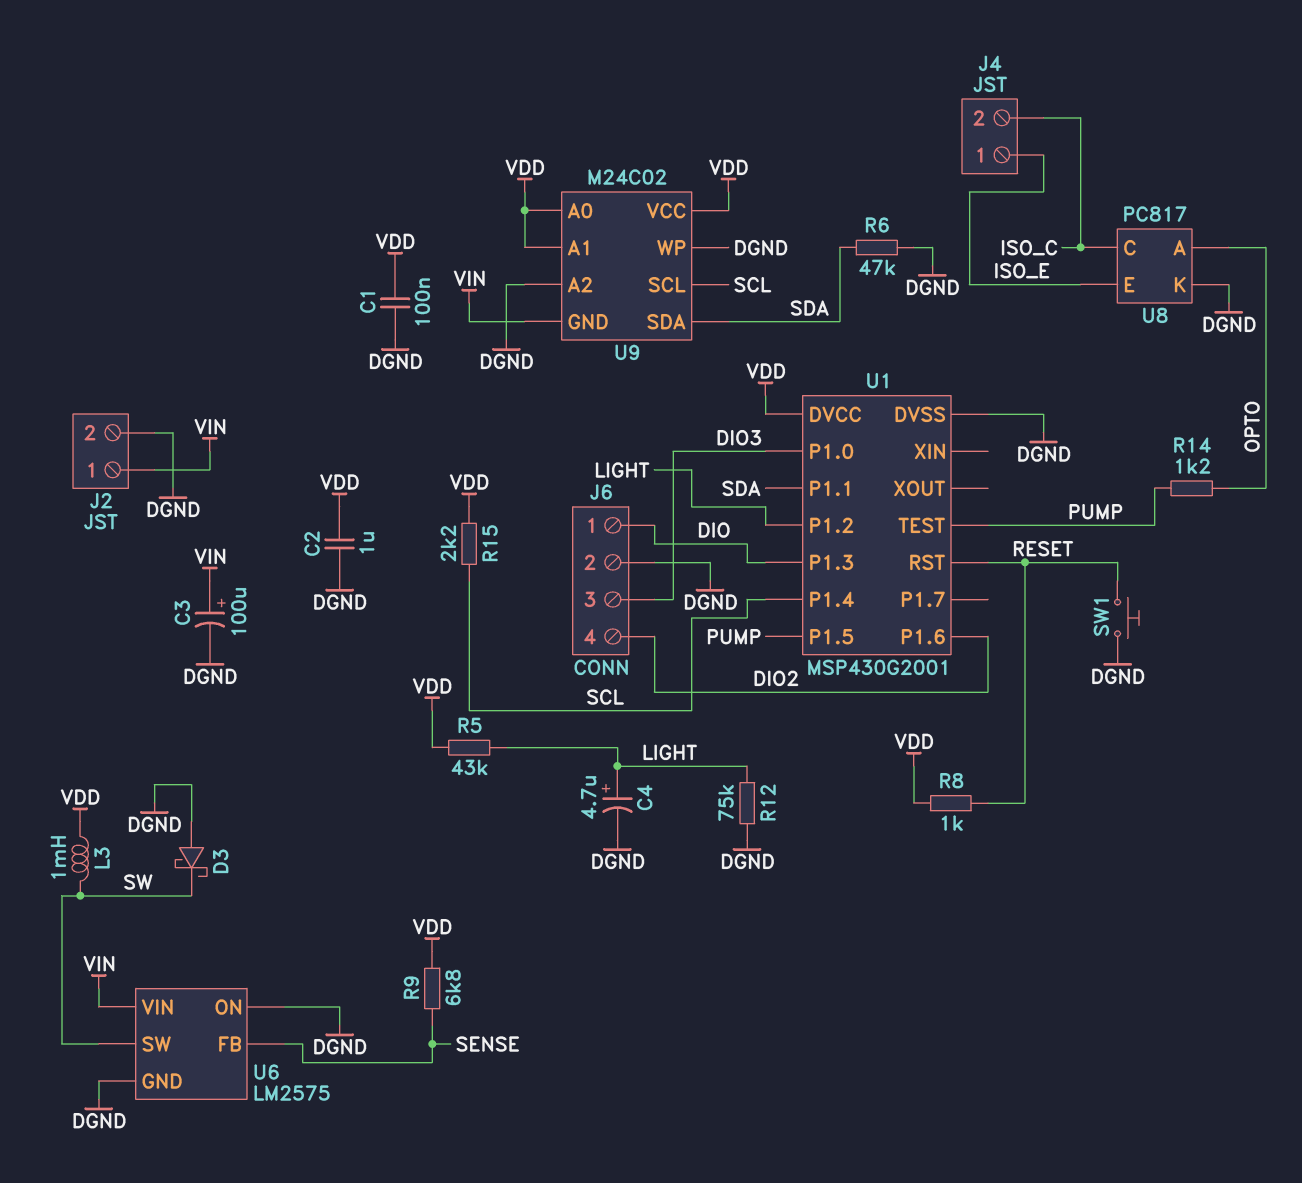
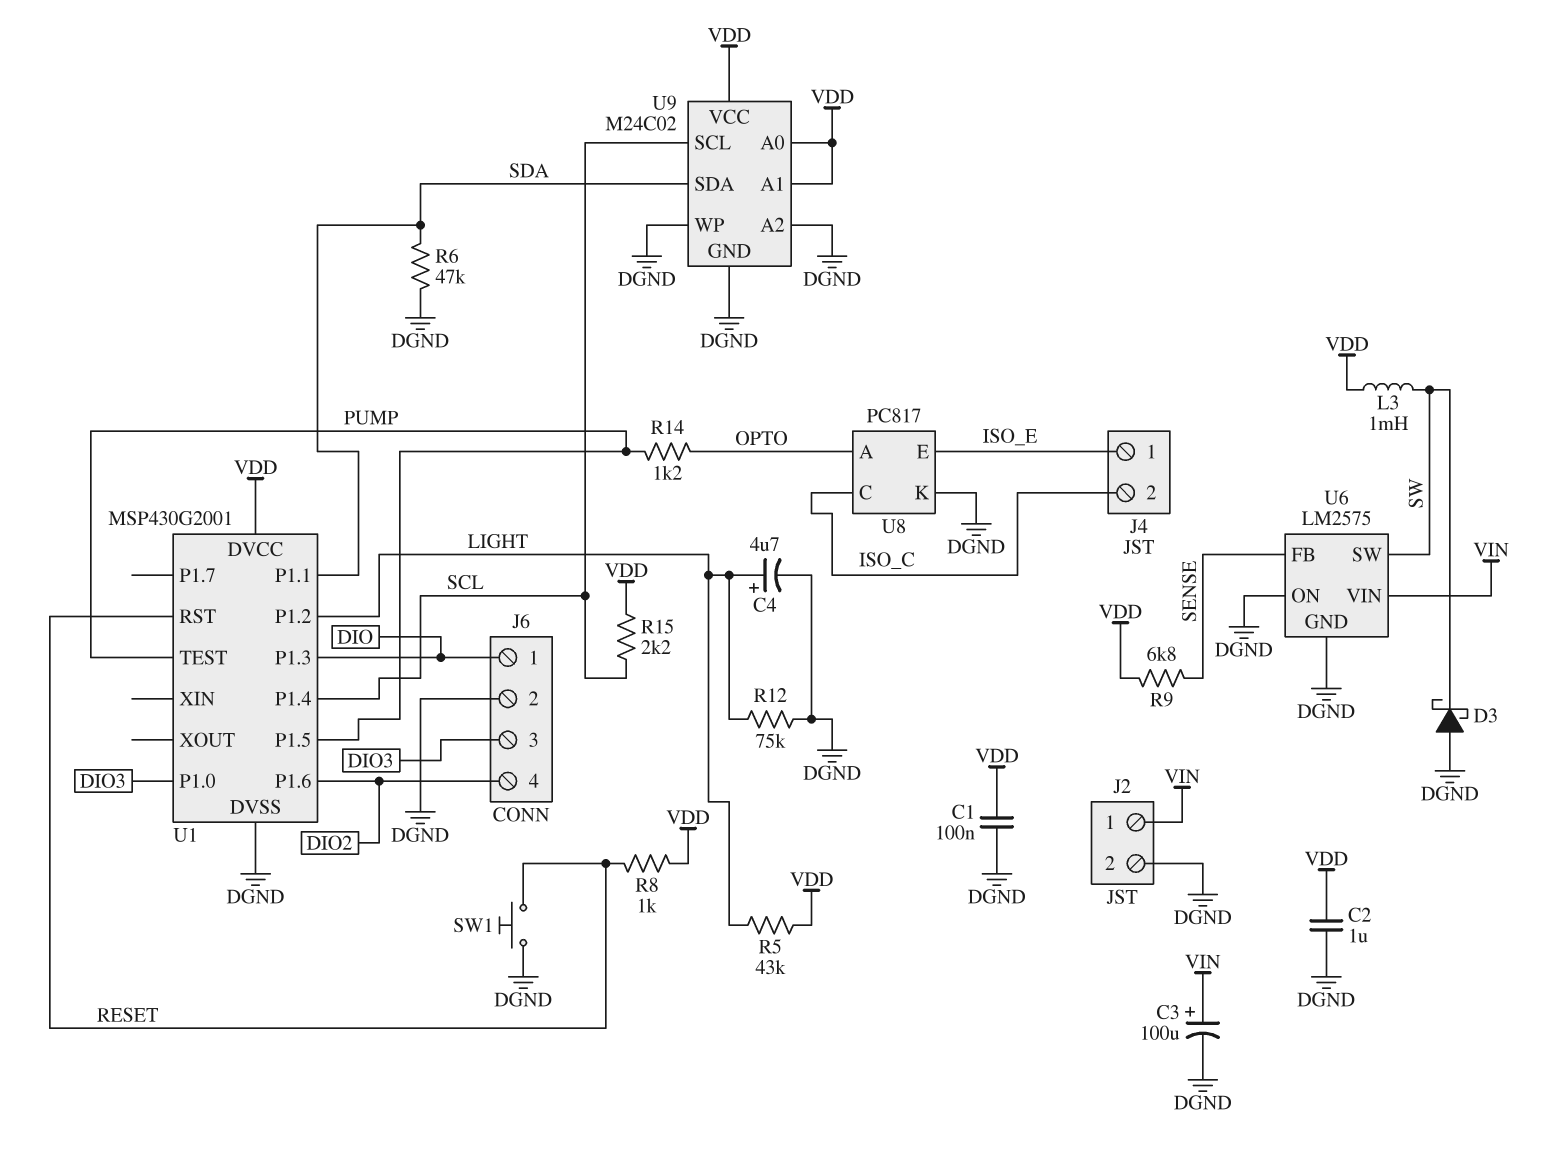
U9 pin GND: VIN -> DGND

